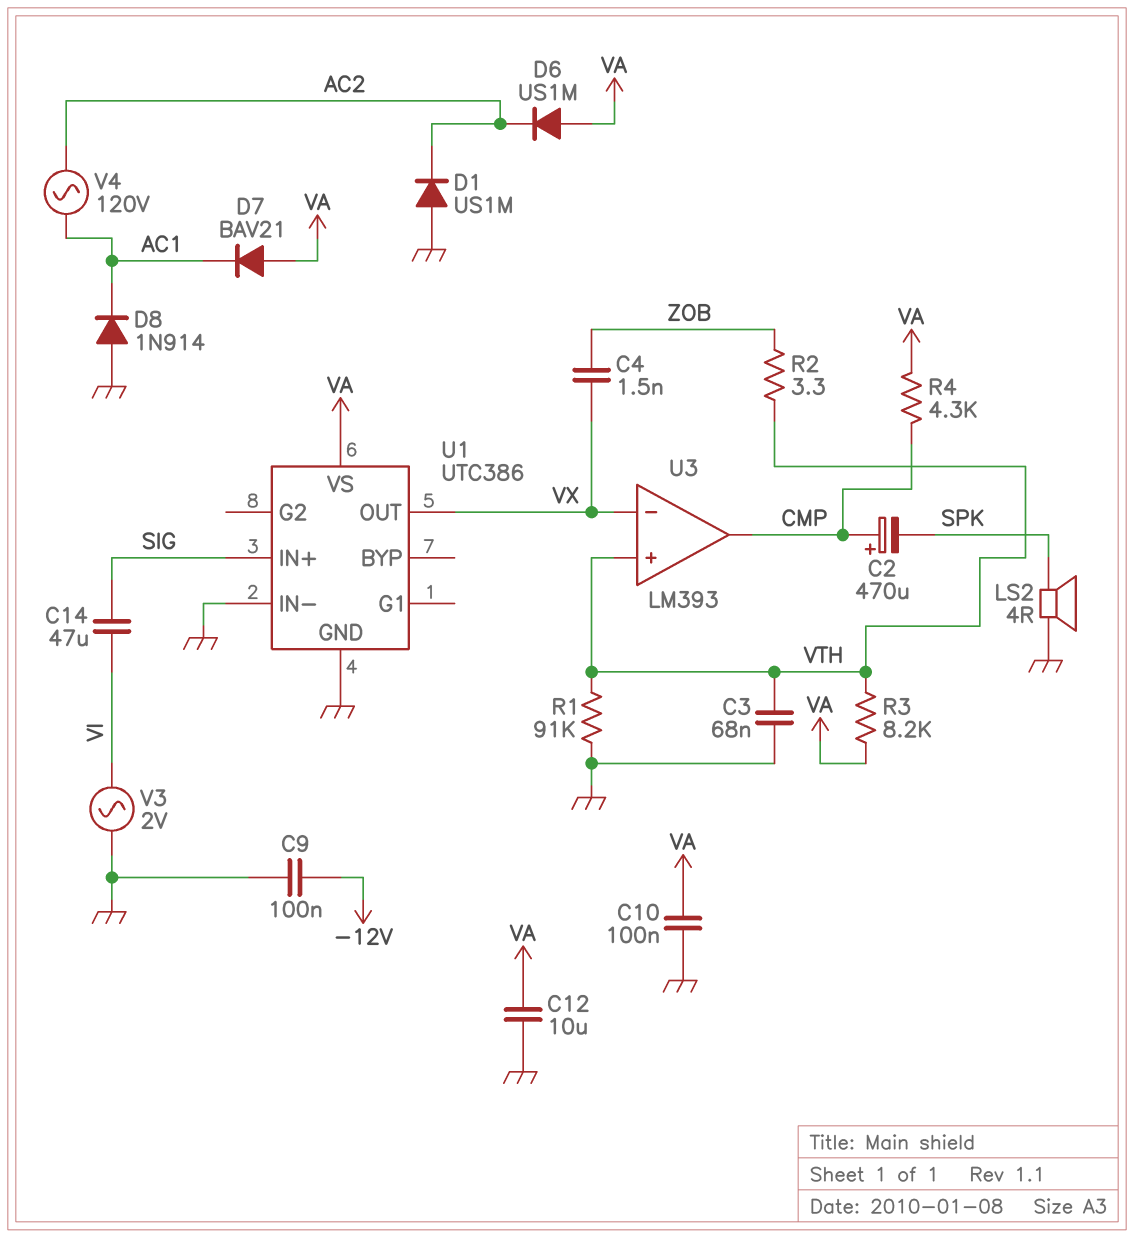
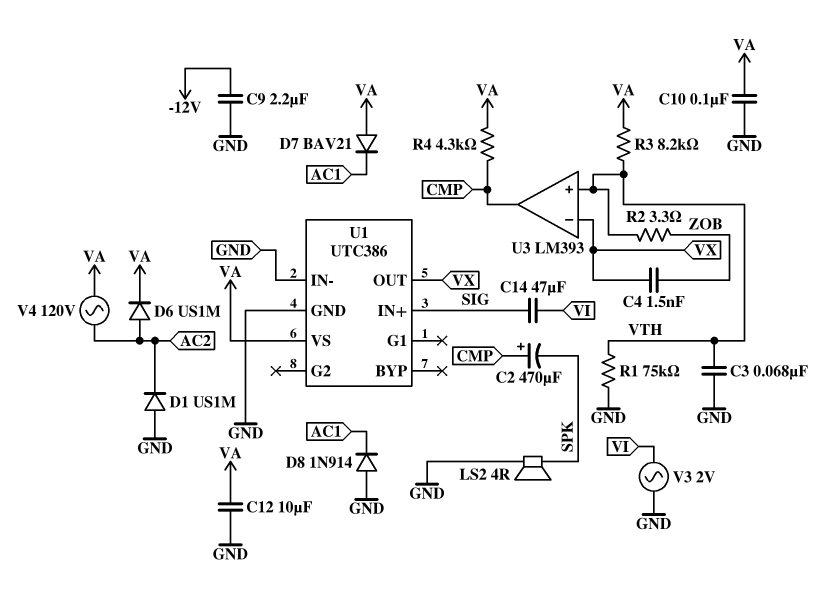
C9: 100nF (-12V, GND) -> 2.2uF (-12V, GND)
D6: diode US1M (A VA, K AC2) -> diode US1M (A AC2, K VA)
R1: 91k (GND, VTH) -> 75k (GND, VTH)
V4: AC 120V (AC1, AC2) -> AC 120V (AC2, VA)

